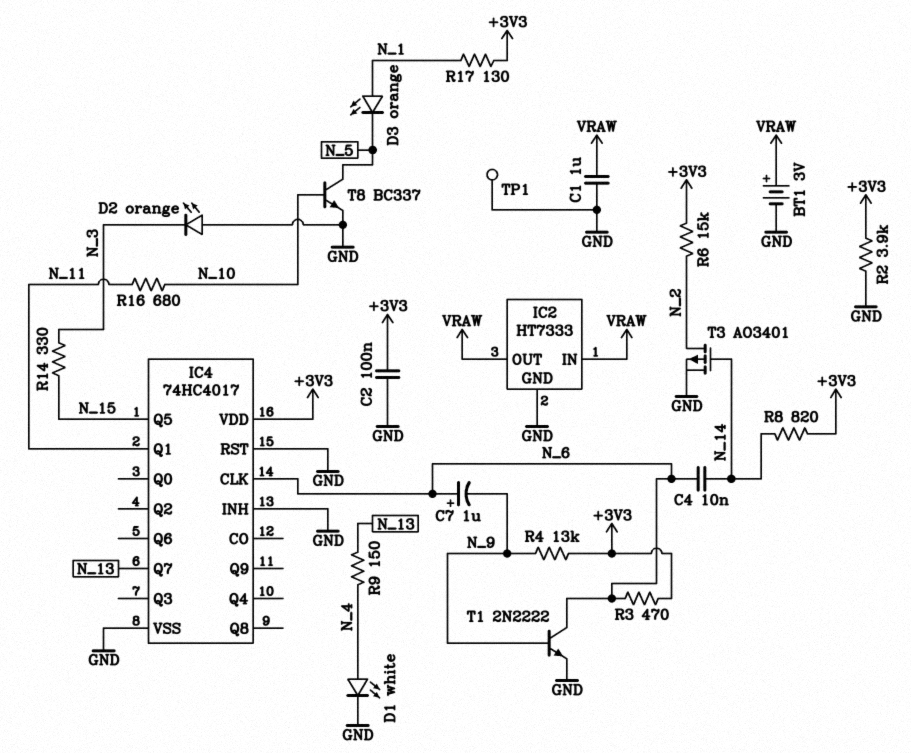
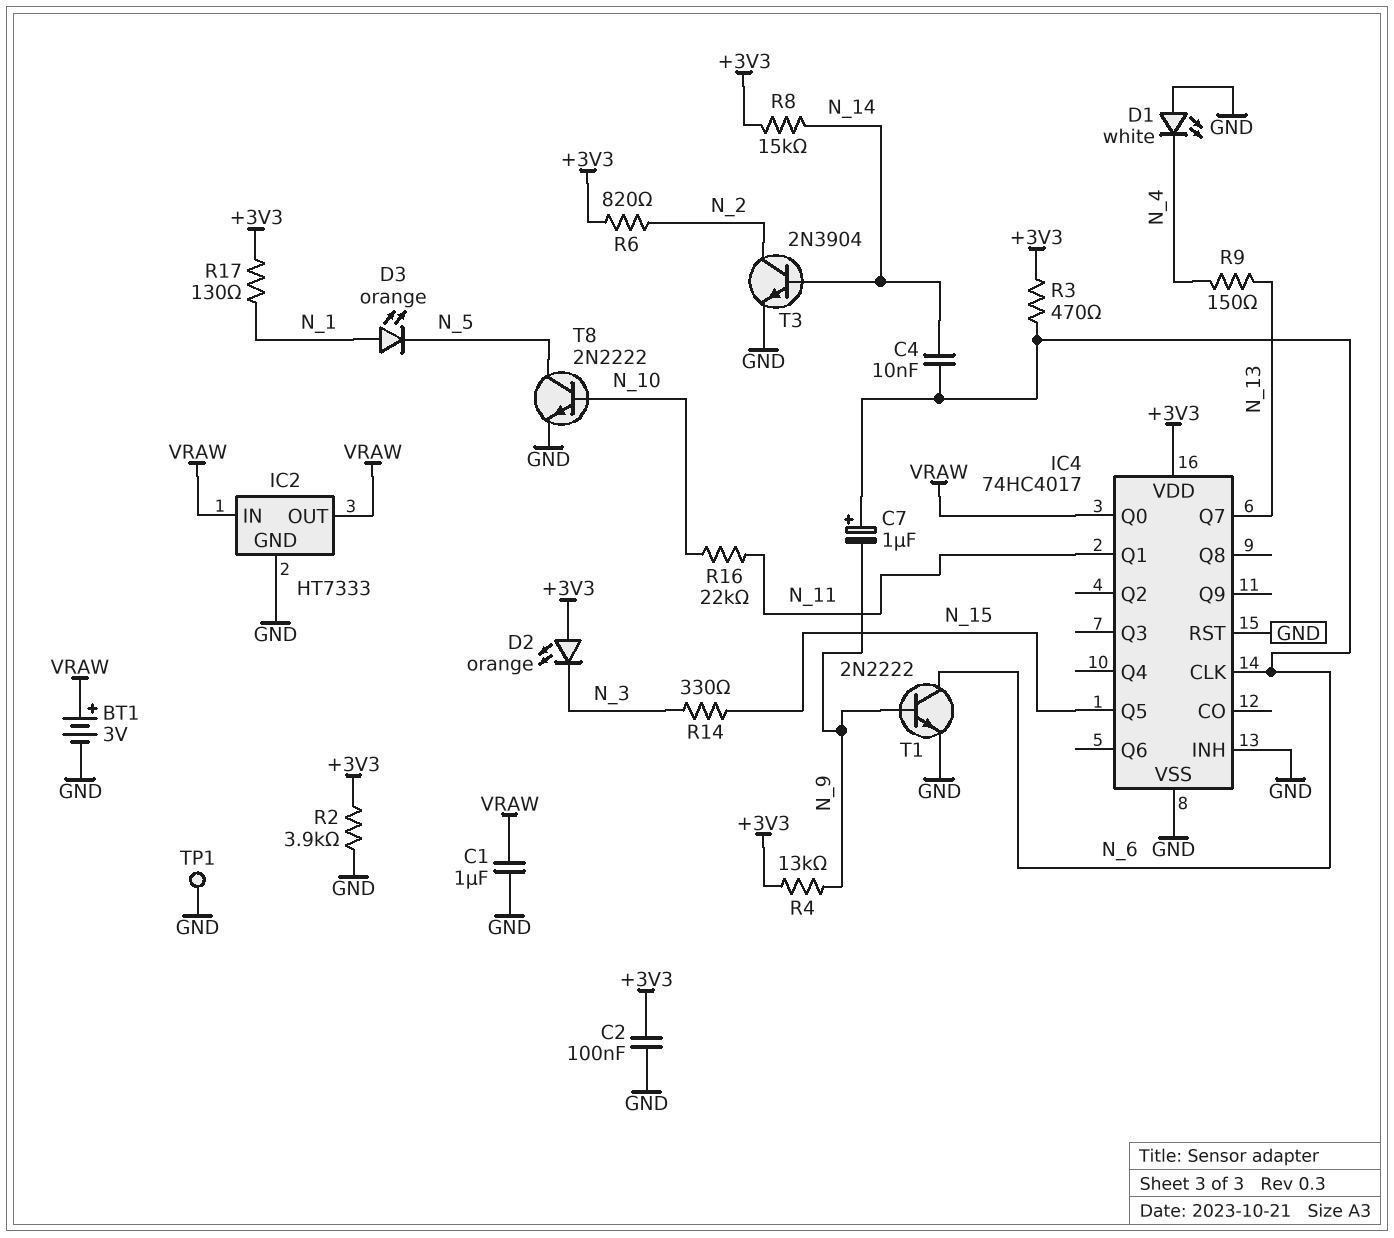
D1: LED white (A N_4, K GND) -> LED white (A GND, K N_4)
D2: LED orange (A GND, K N_3) -> LED orange (A +3V3, K N_3)
IC4 pin Q0: none -> VRAW
R6: 15k (+3V3, N_2) -> 820 (+3V3, N_2)
R8: 820 (+3V3, N_14) -> 15k (+3V3, N_14)
R16: 680 (N_10, N_11) -> 22k (N_10, N_11)
T3: PMOS AO3401 (G N_14, D N_2, S GND) -> NPN 2N3904 (B N_14, C N_2, E GND)
T8: NPN BC337 (B N_10, C N_5, E GND) -> NPN 2N2222 (B N_10, C N_5, E GND)

